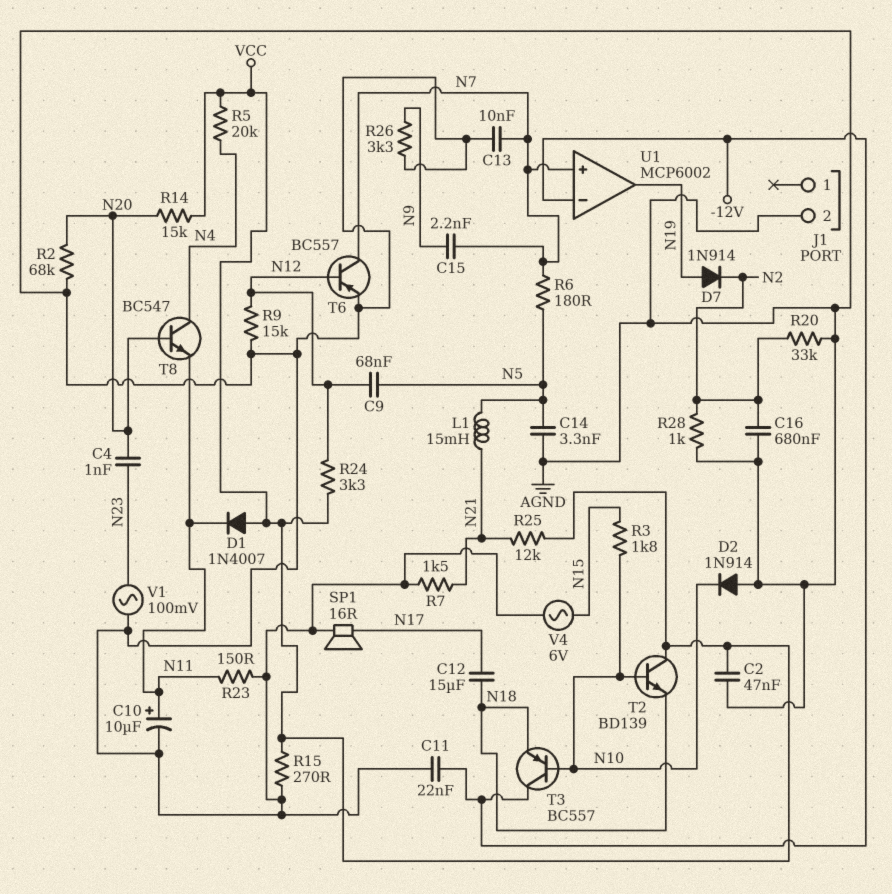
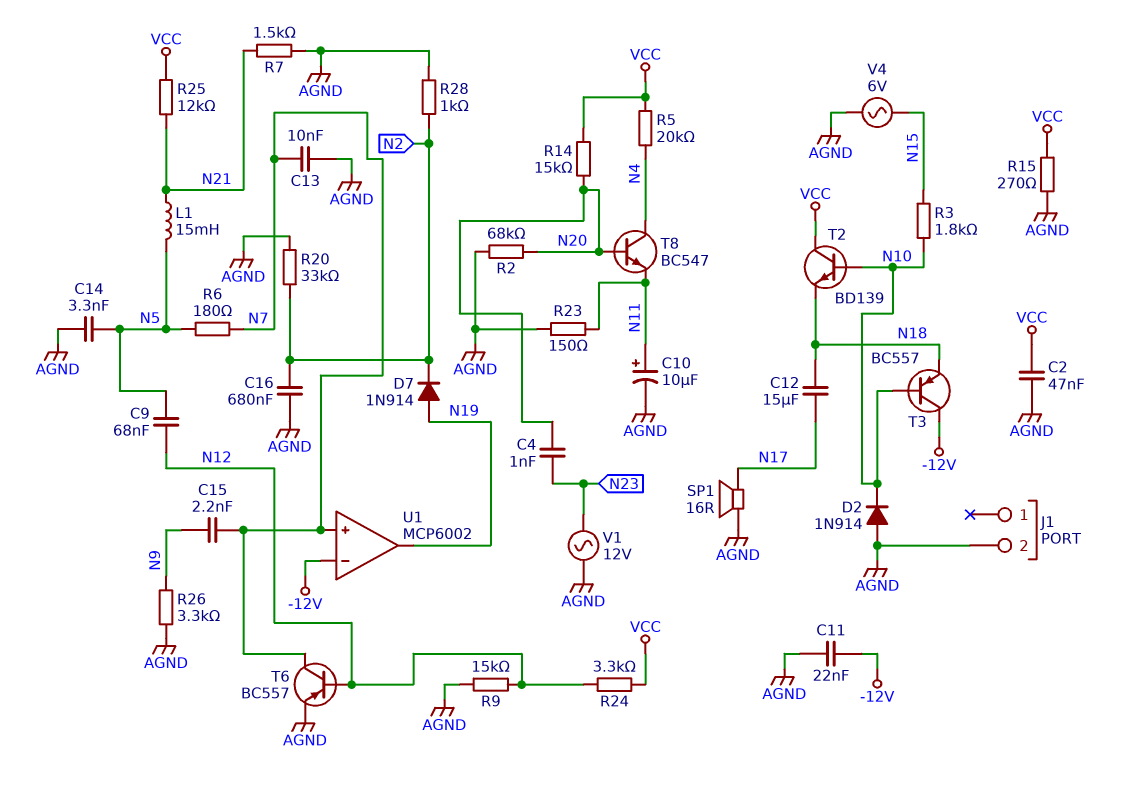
D1: diode 1N4007 (A VCC, K N11) -> none
V1: AC 100mV (AGND, N23) -> AC 12V (AGND, N23)

